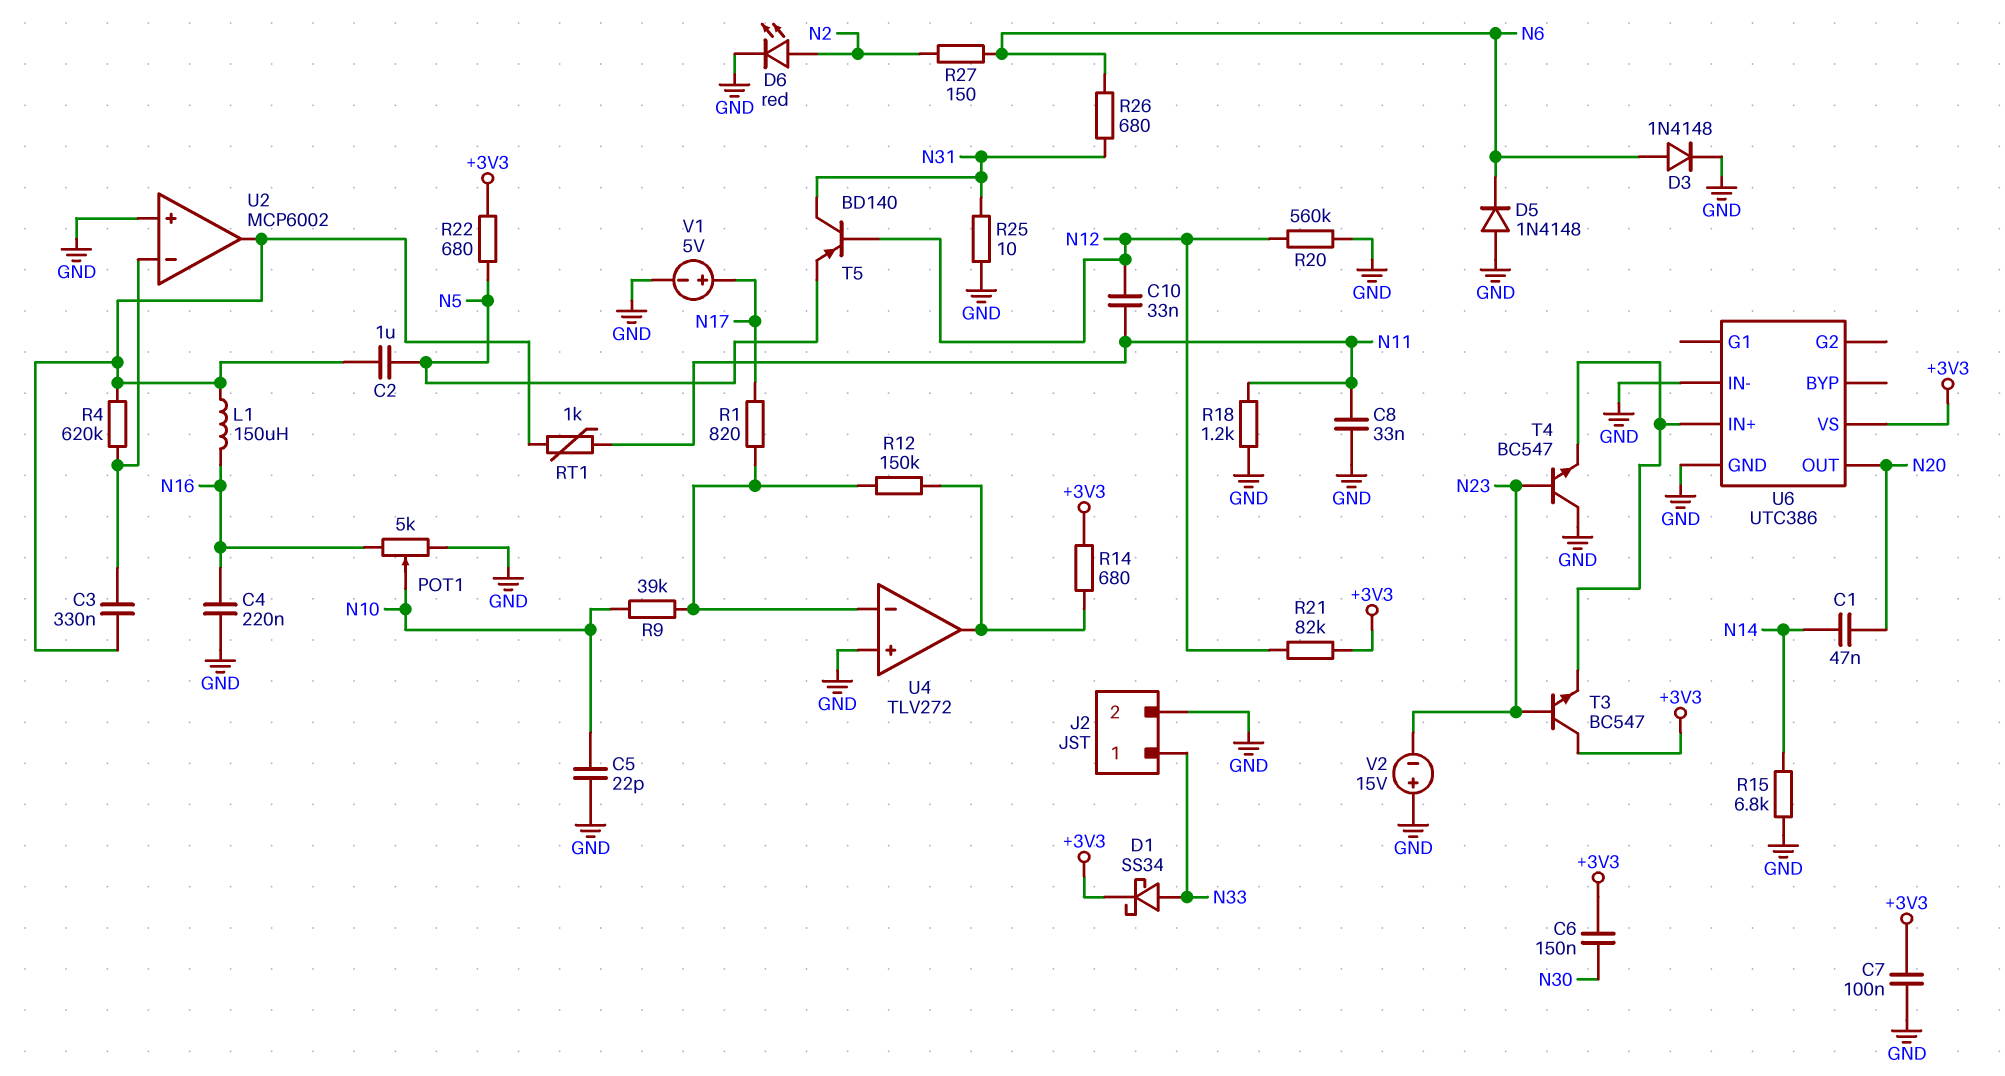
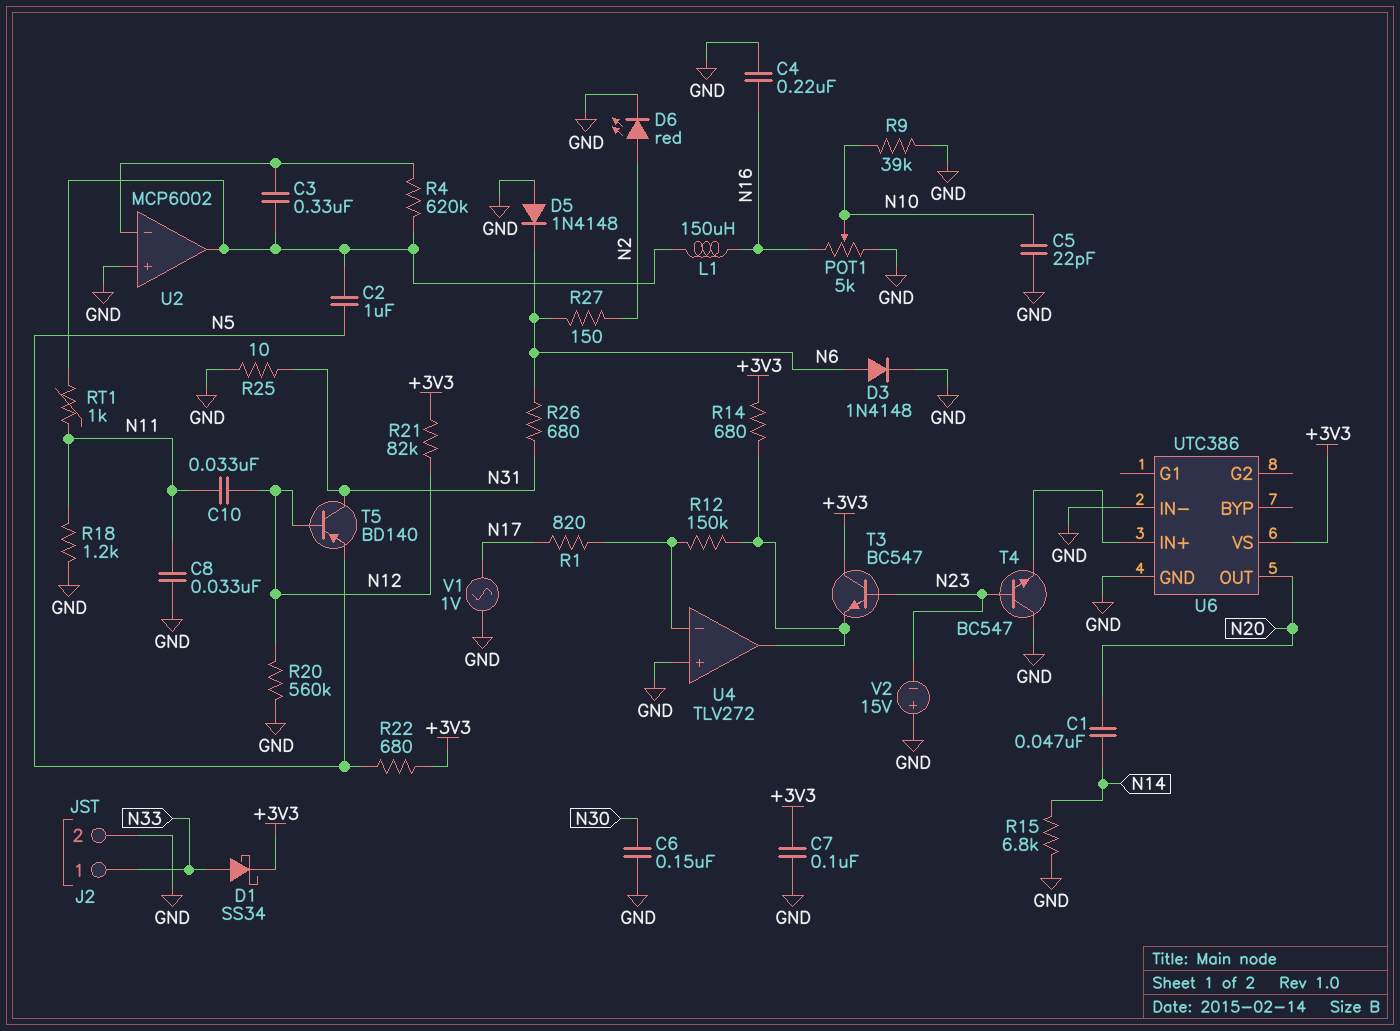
C6: 150nF (+3V3, N30) -> 150nF (GND, N30)
R9: 39k (N10, U4/in-) -> 39k (GND, N10)
T3: NPN BC547 (B N23, C +3V3, E U6/IN+) -> NPN BC547 (B N23, C +3V3, E U4/out)
V1: 5V (plus N17, minus GND) -> AC 1V (GND, N17)

